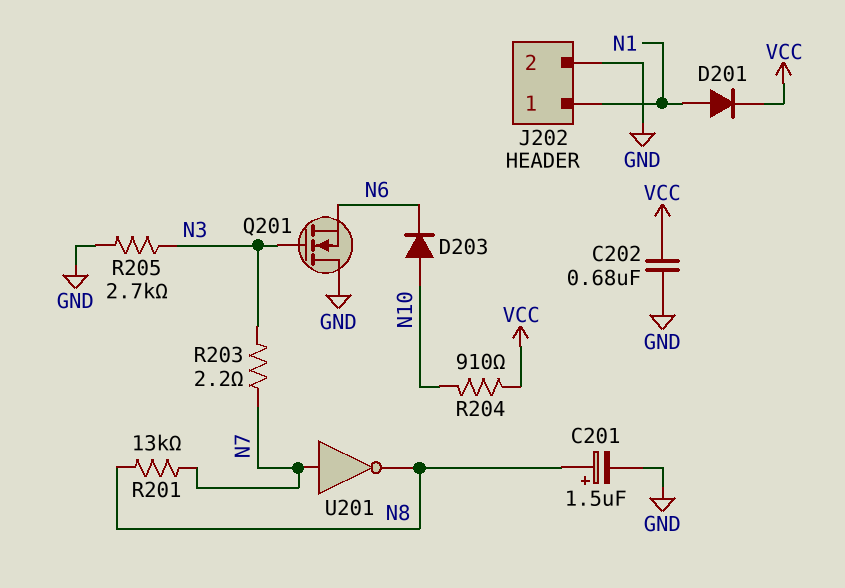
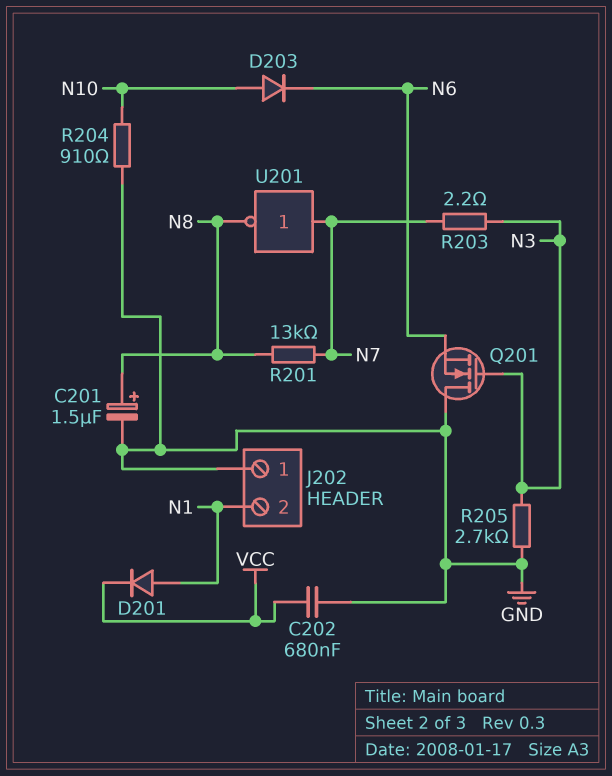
J202 pin 1: N1 -> GND
J202 pin 2: GND -> N1
R204: 910 (N10, VCC) -> 910 (GND, N10)

